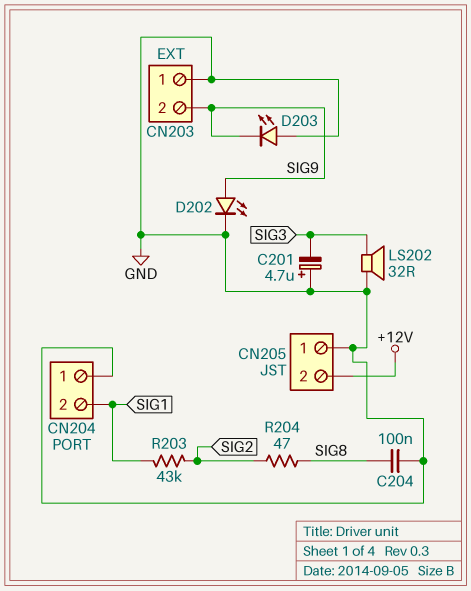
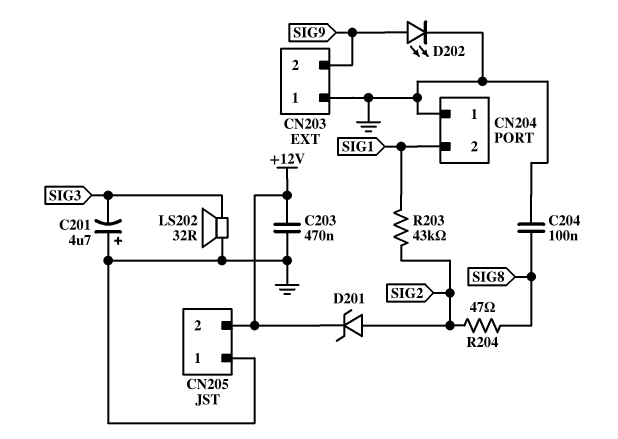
C203: none -> 470nF (+12V, GND)
D201: none -> zener (A SIG2, K +12V)
D203: LED (A GND, K SIG9) -> none

